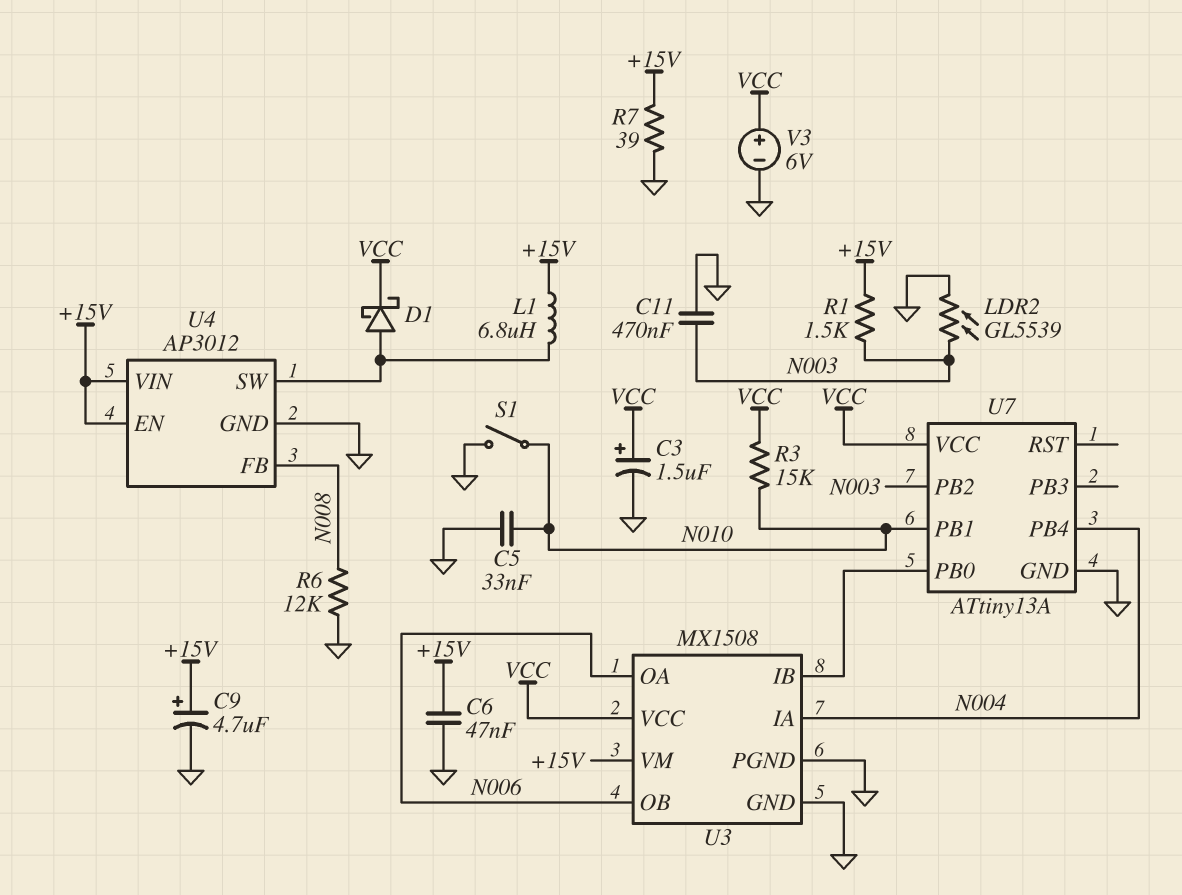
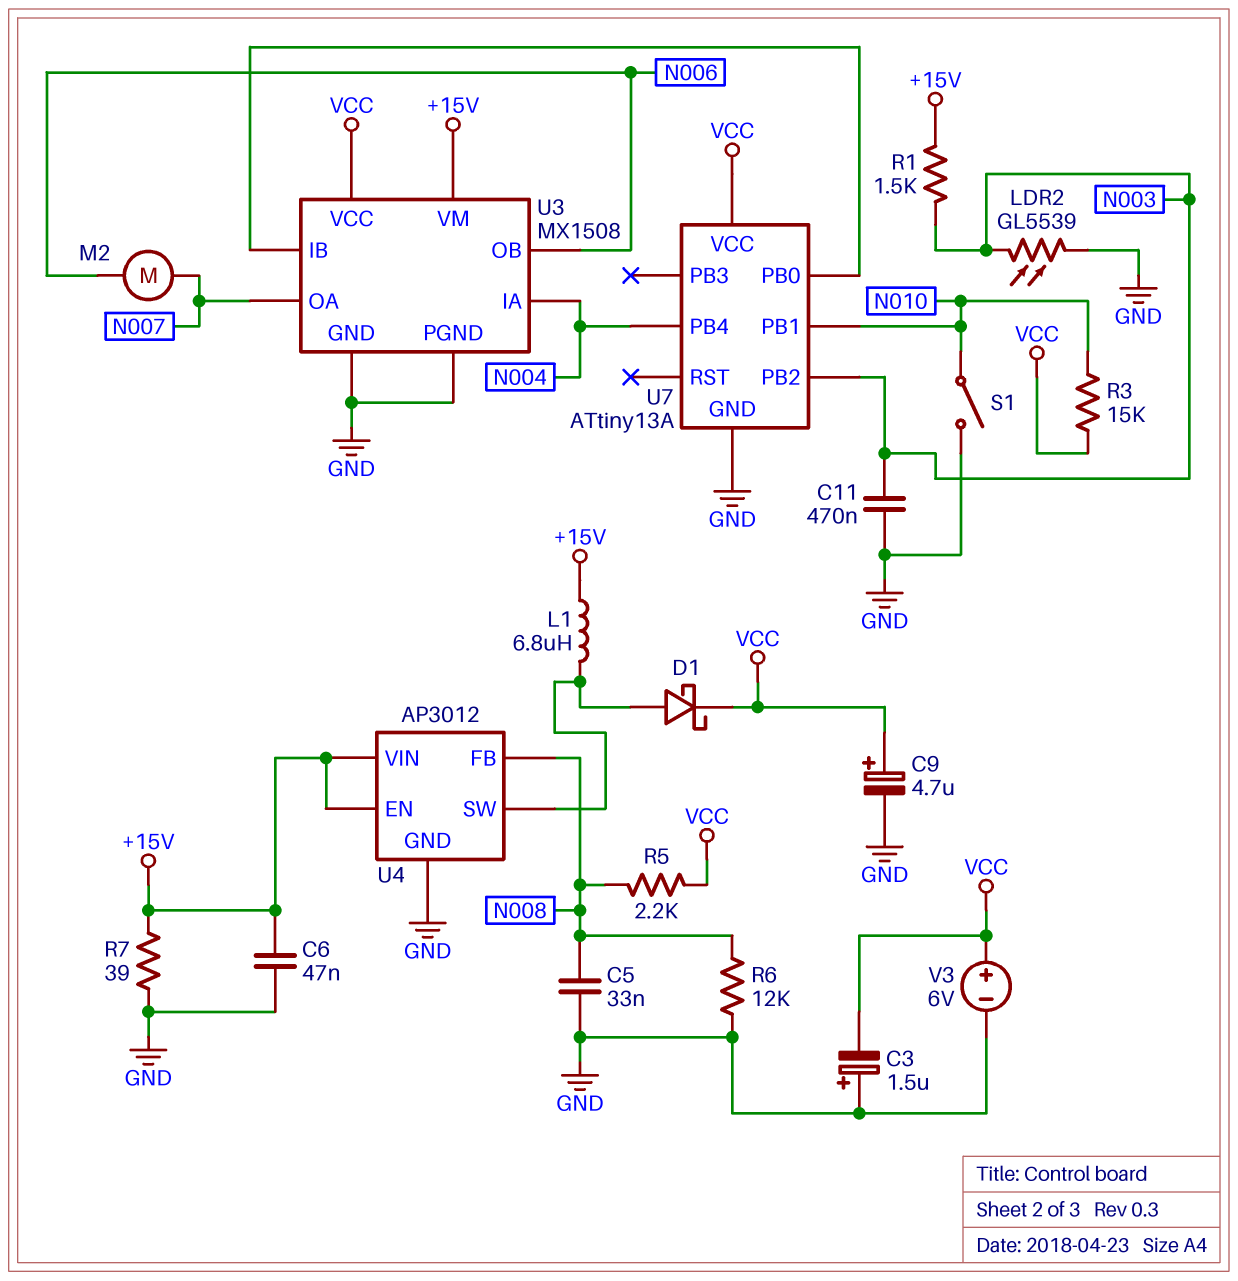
C3: 1.5uF (plus VCC, minus GND) -> 1.5uF (plus GND, minus VCC)
C5: 33nF (GND, N010) -> 33nF (GND, N008)
C9: 4.7uF (plus +15V, minus GND) -> 4.7uF (plus VCC, minus GND)
M2: none -> motor (N006, N007)
R5: none -> 2.2k (N008, VCC)
U3 pin OA: N006 -> N007

